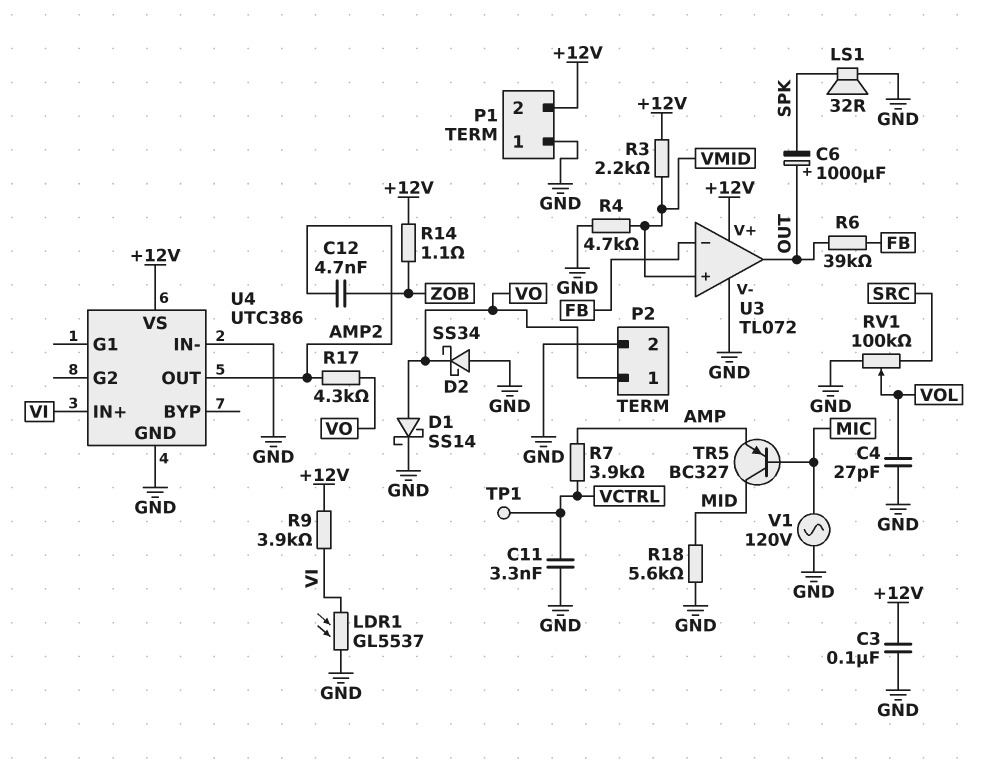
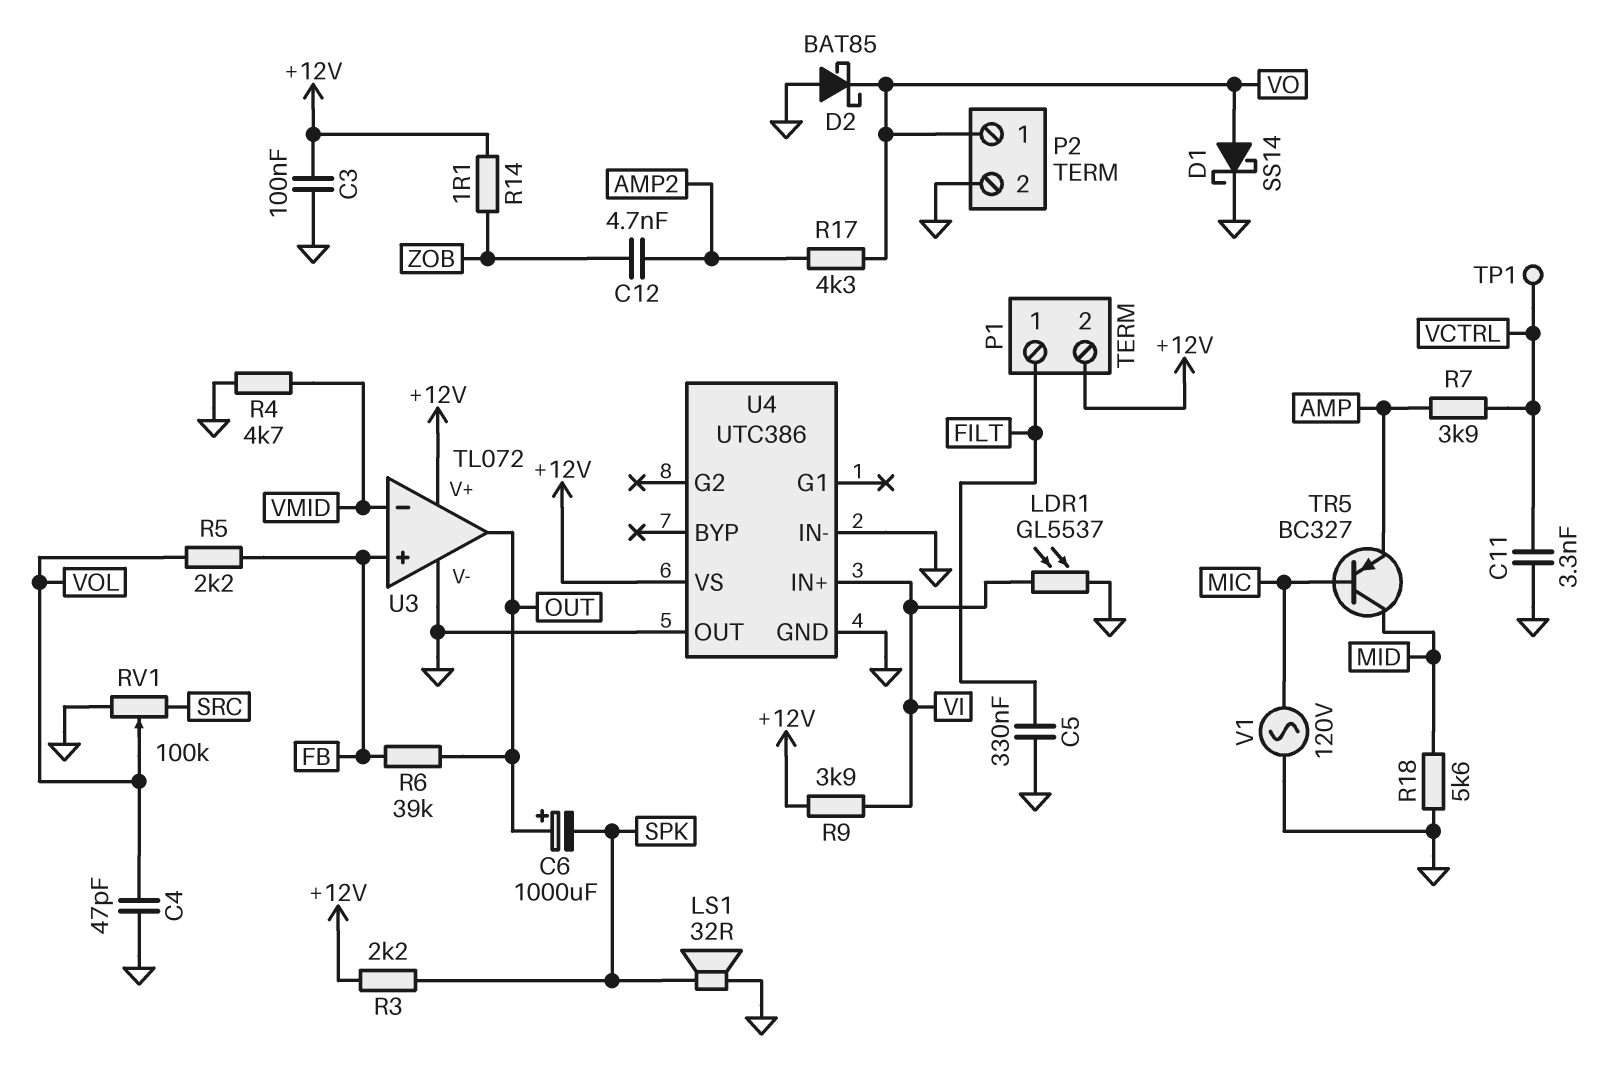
C4: 27pF (GND, VOL) -> 47pF (GND, VOL)
C5: none -> 330nF (FILT, GND)
D2: schottky SS34 (A GND, K VO) -> schottky BAT85 (A GND, K VO)
P1 pin 1: GND -> FILT
R3: 2.2k (+12V, VMID) -> 2.2k (+12V, SPK)
R5: none -> 2.2k (FB, VOL)
U3 pin in+: VMID -> FB
U3 pin in-: FB -> VMID
U4 pin OUT: AMP2 -> GND

